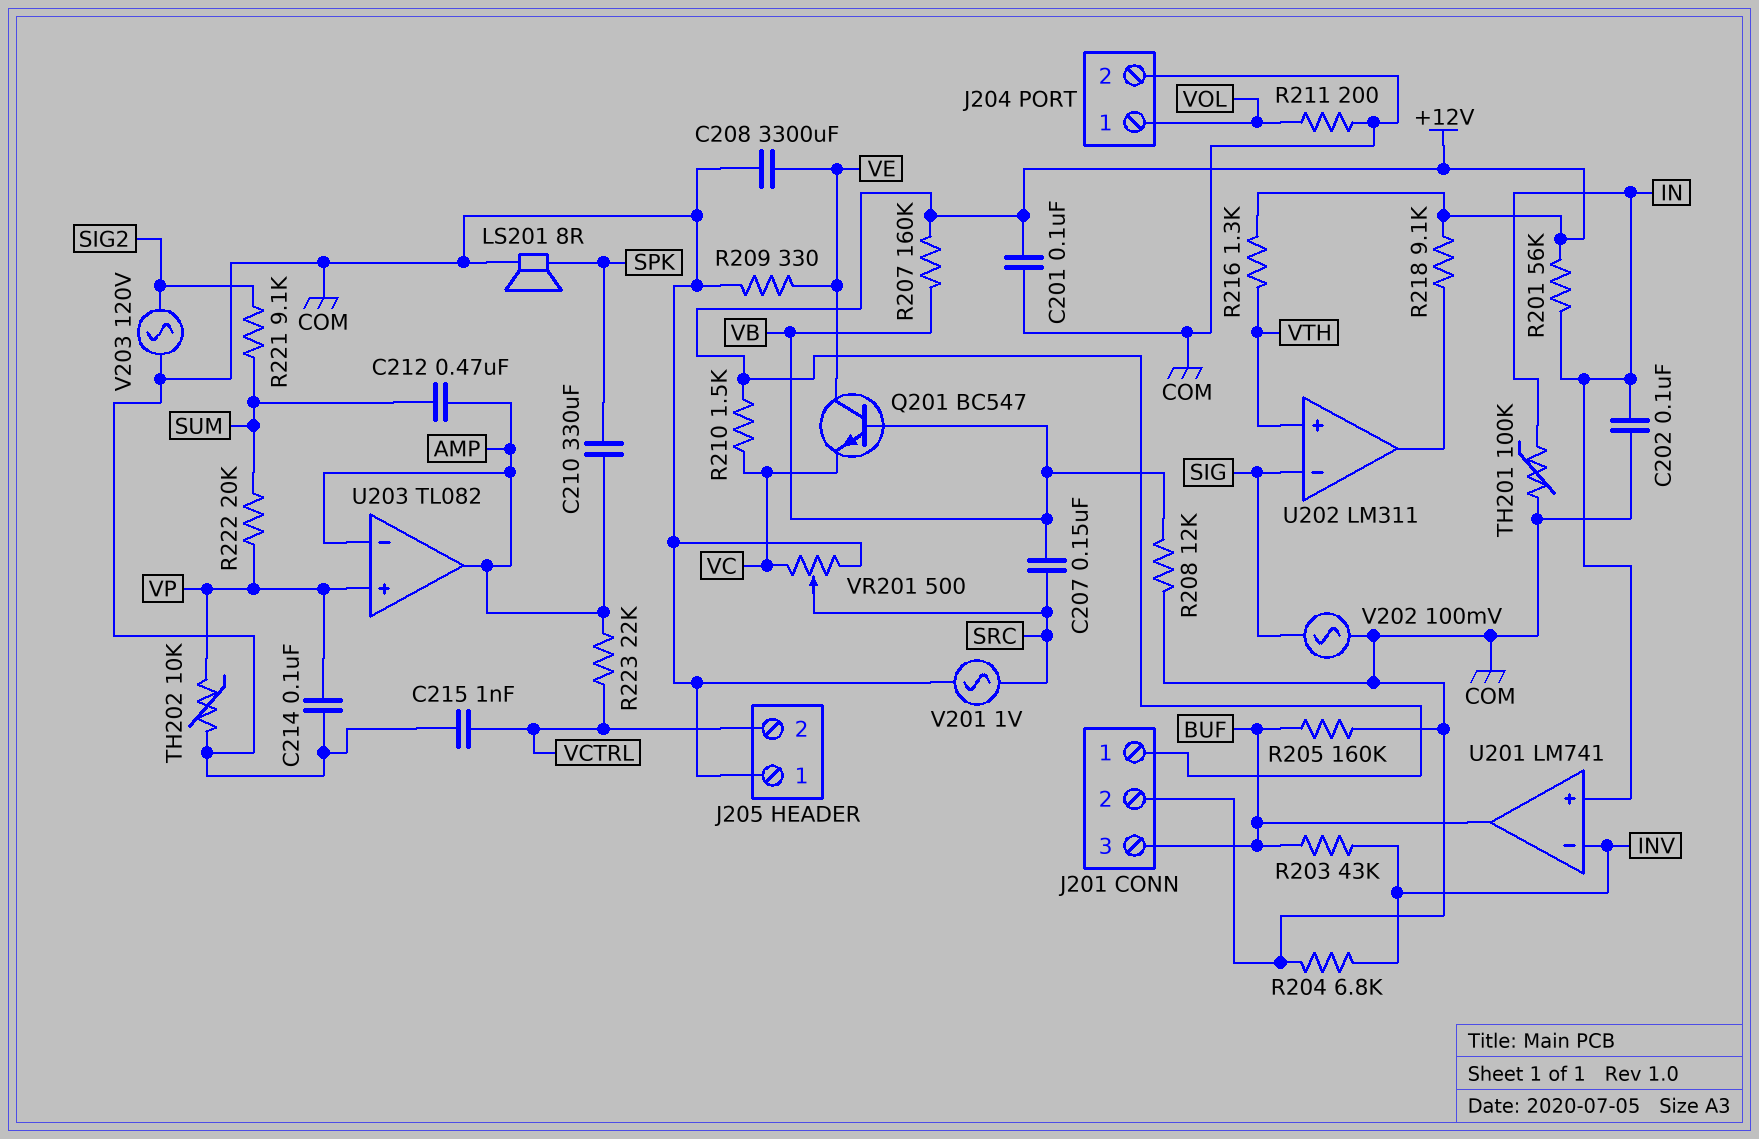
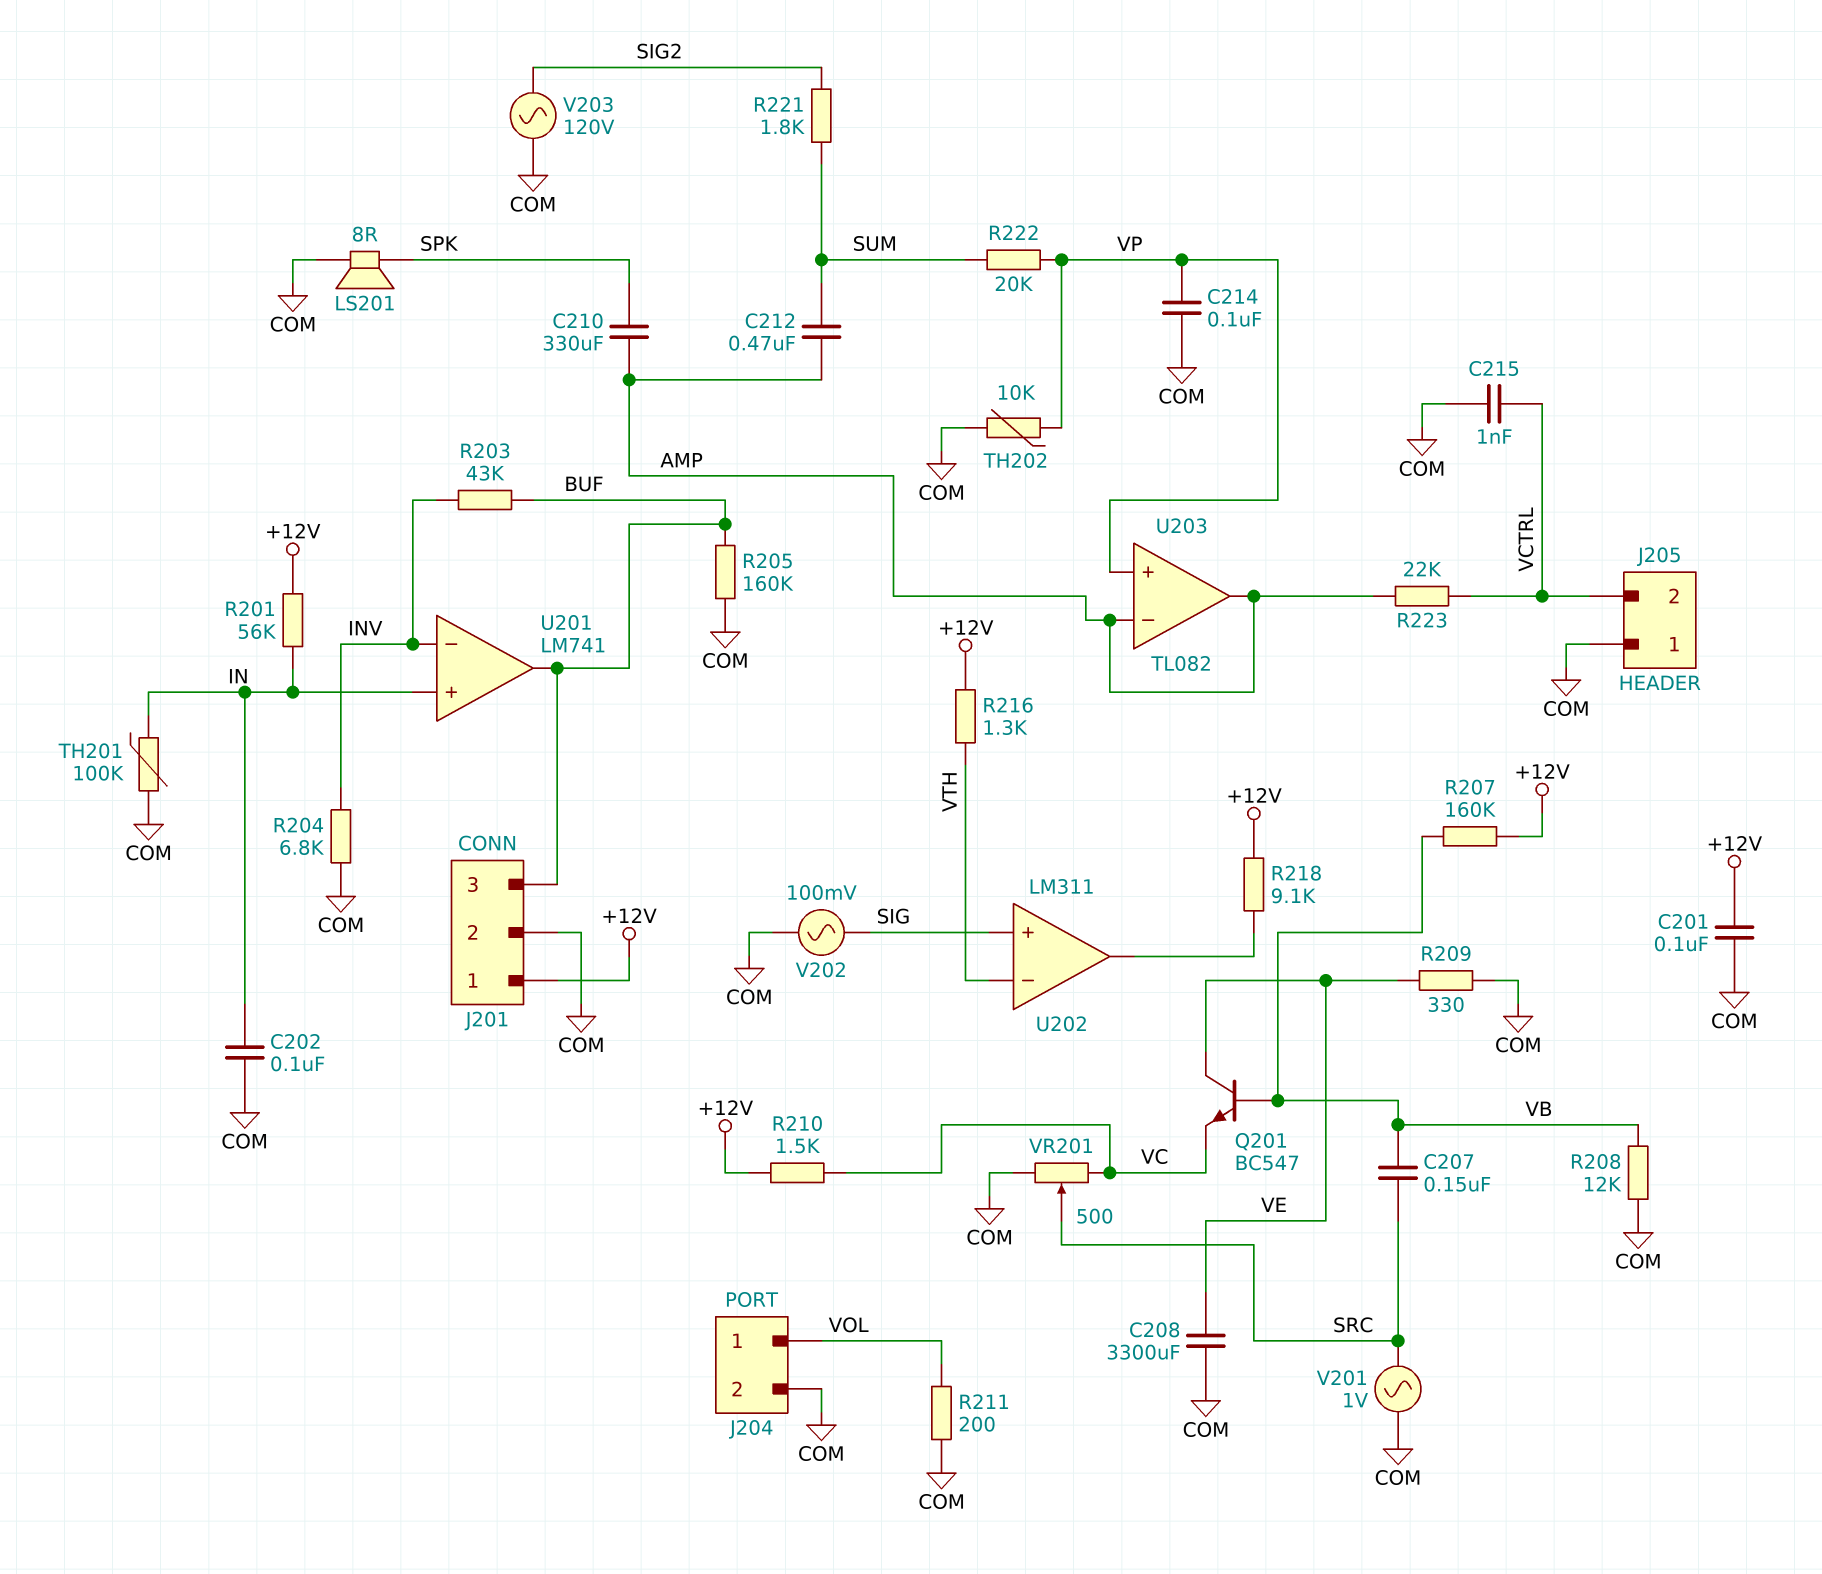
R221: 9.1k (SIG2, SUM) -> 1.8k (SIG2, SUM)
U202 pin in+: VTH -> SIG
U202 pin in-: SIG -> VTH

